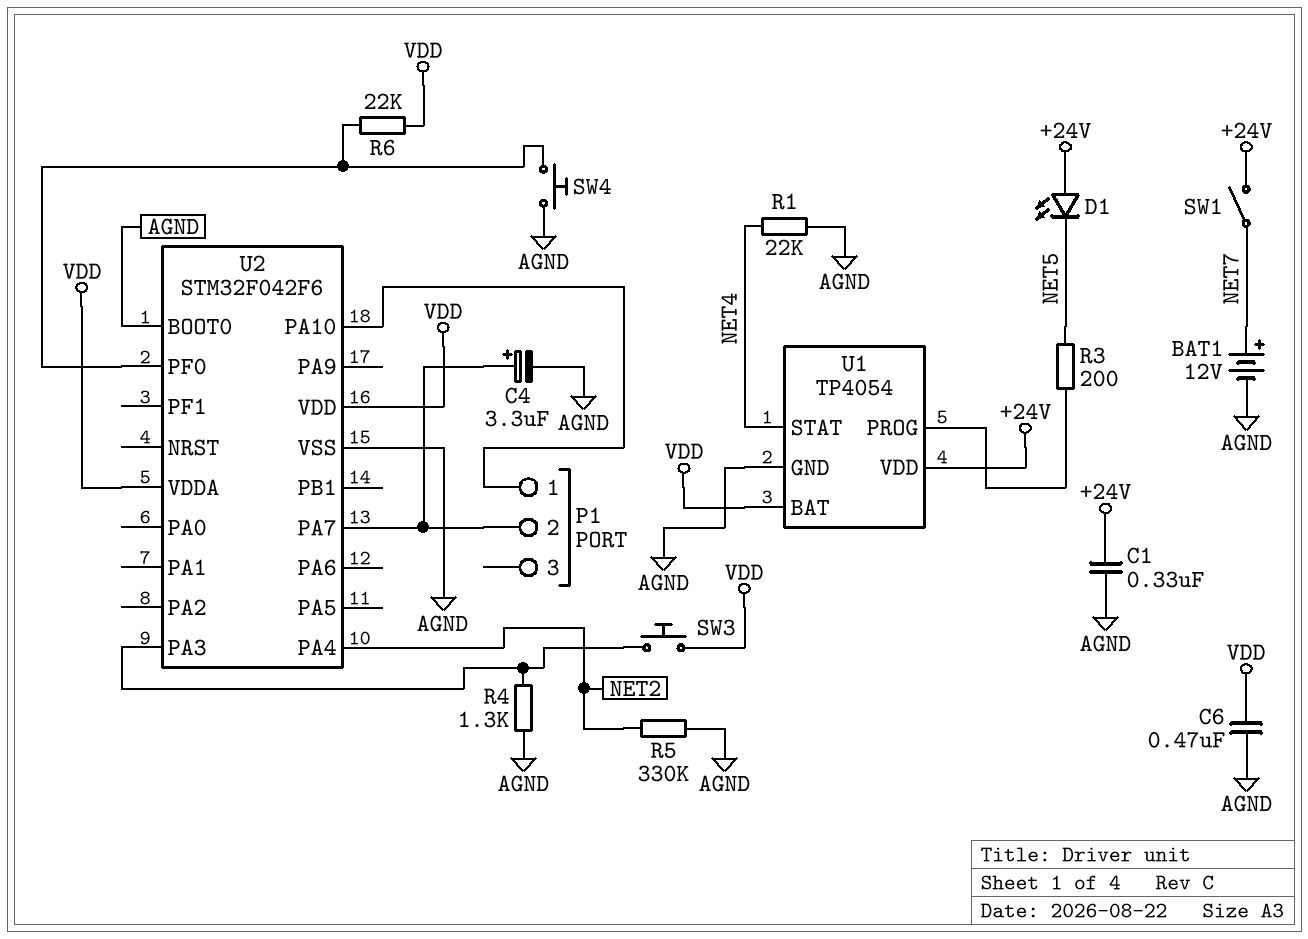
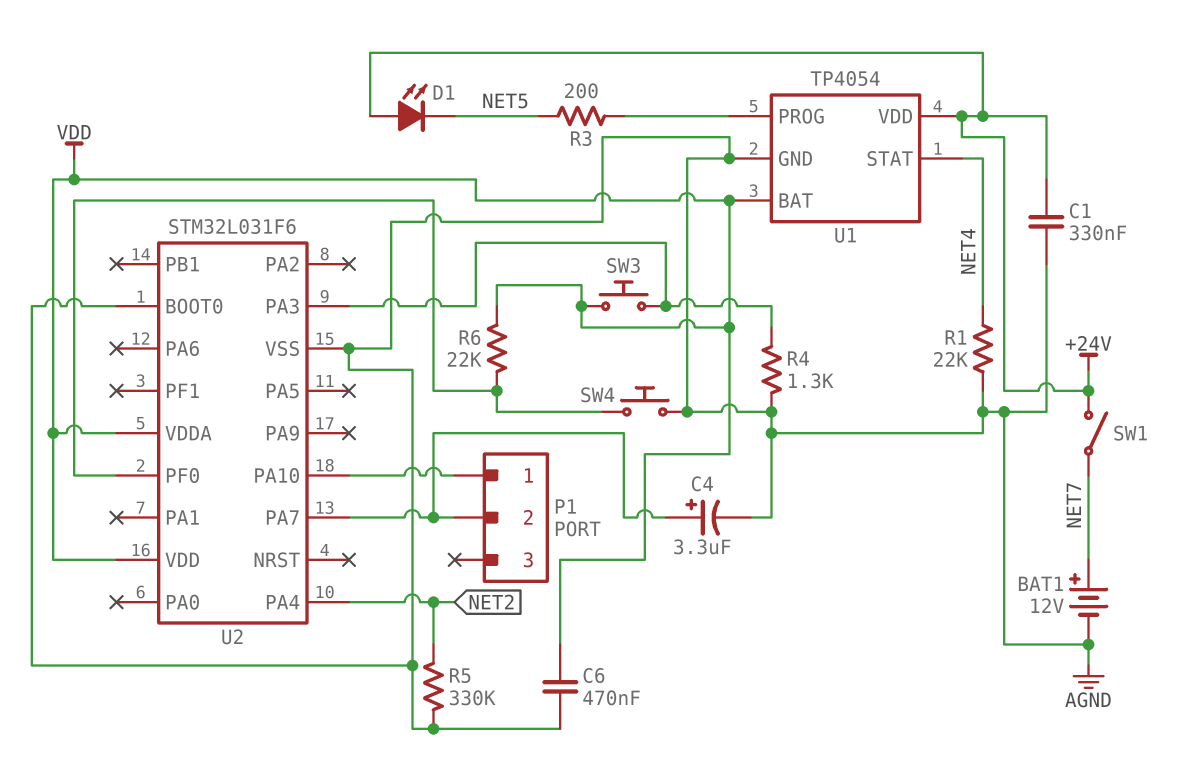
U2: STM32F042F6 -> STM32L031F6

